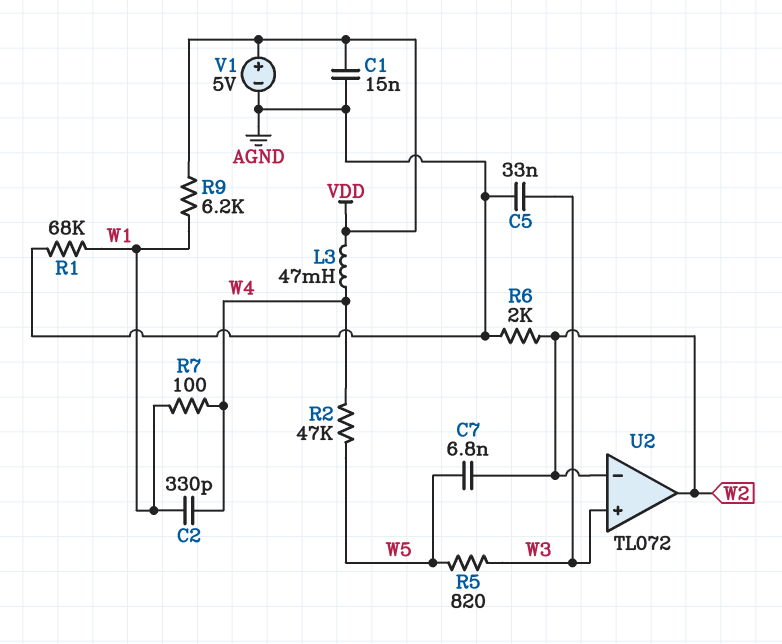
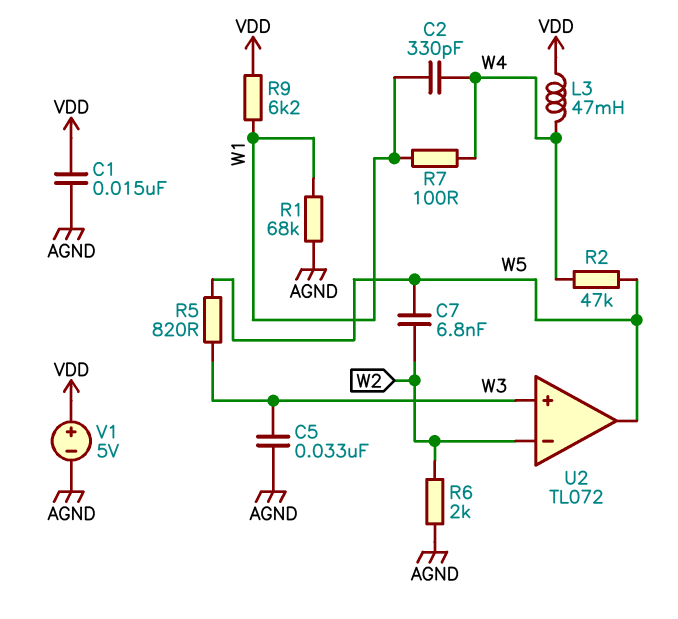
U2 pin out: W2 -> W5

